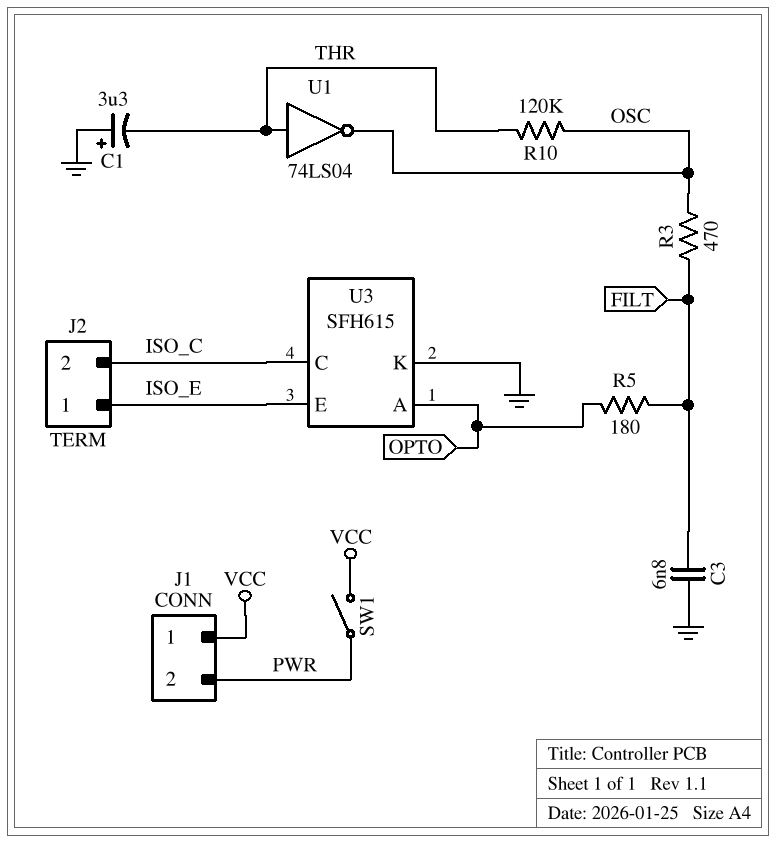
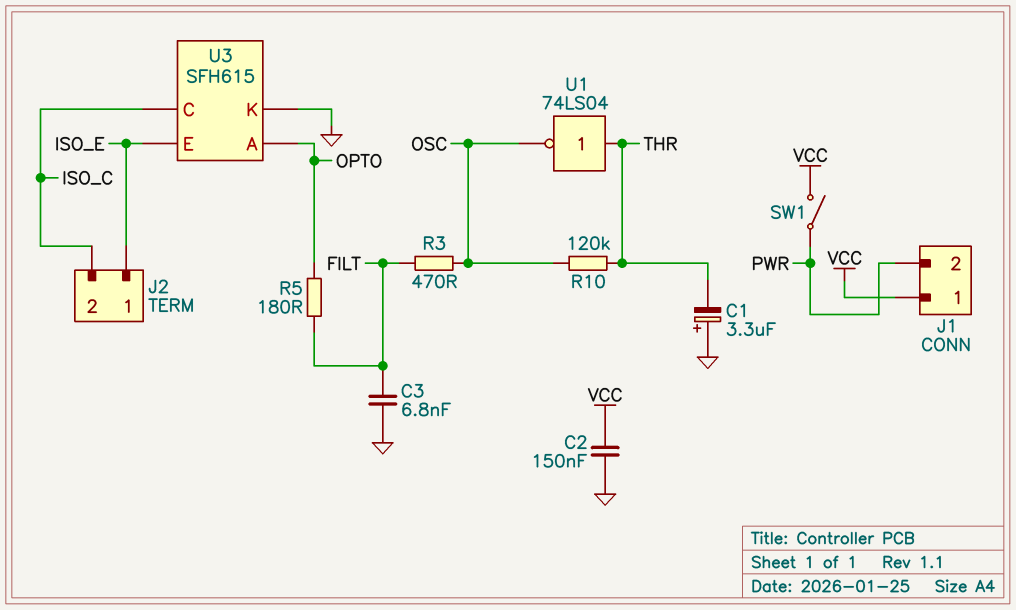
C2: none -> 150nF (GND, VCC)

